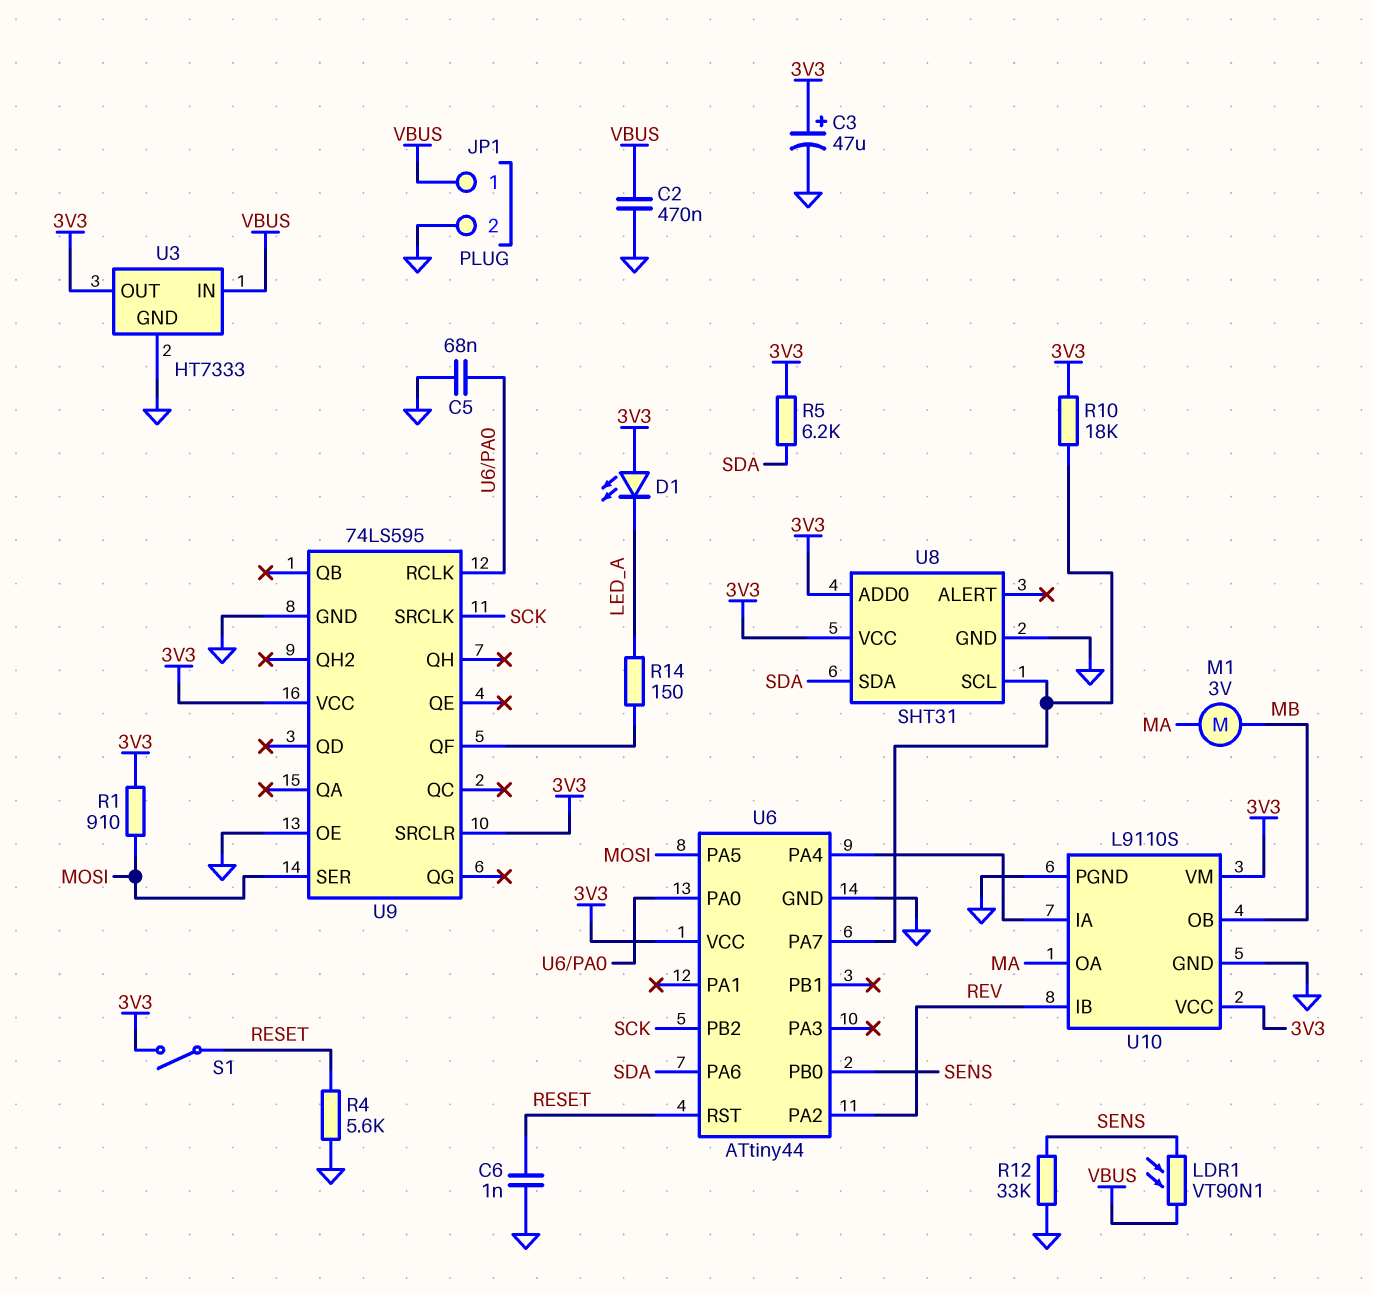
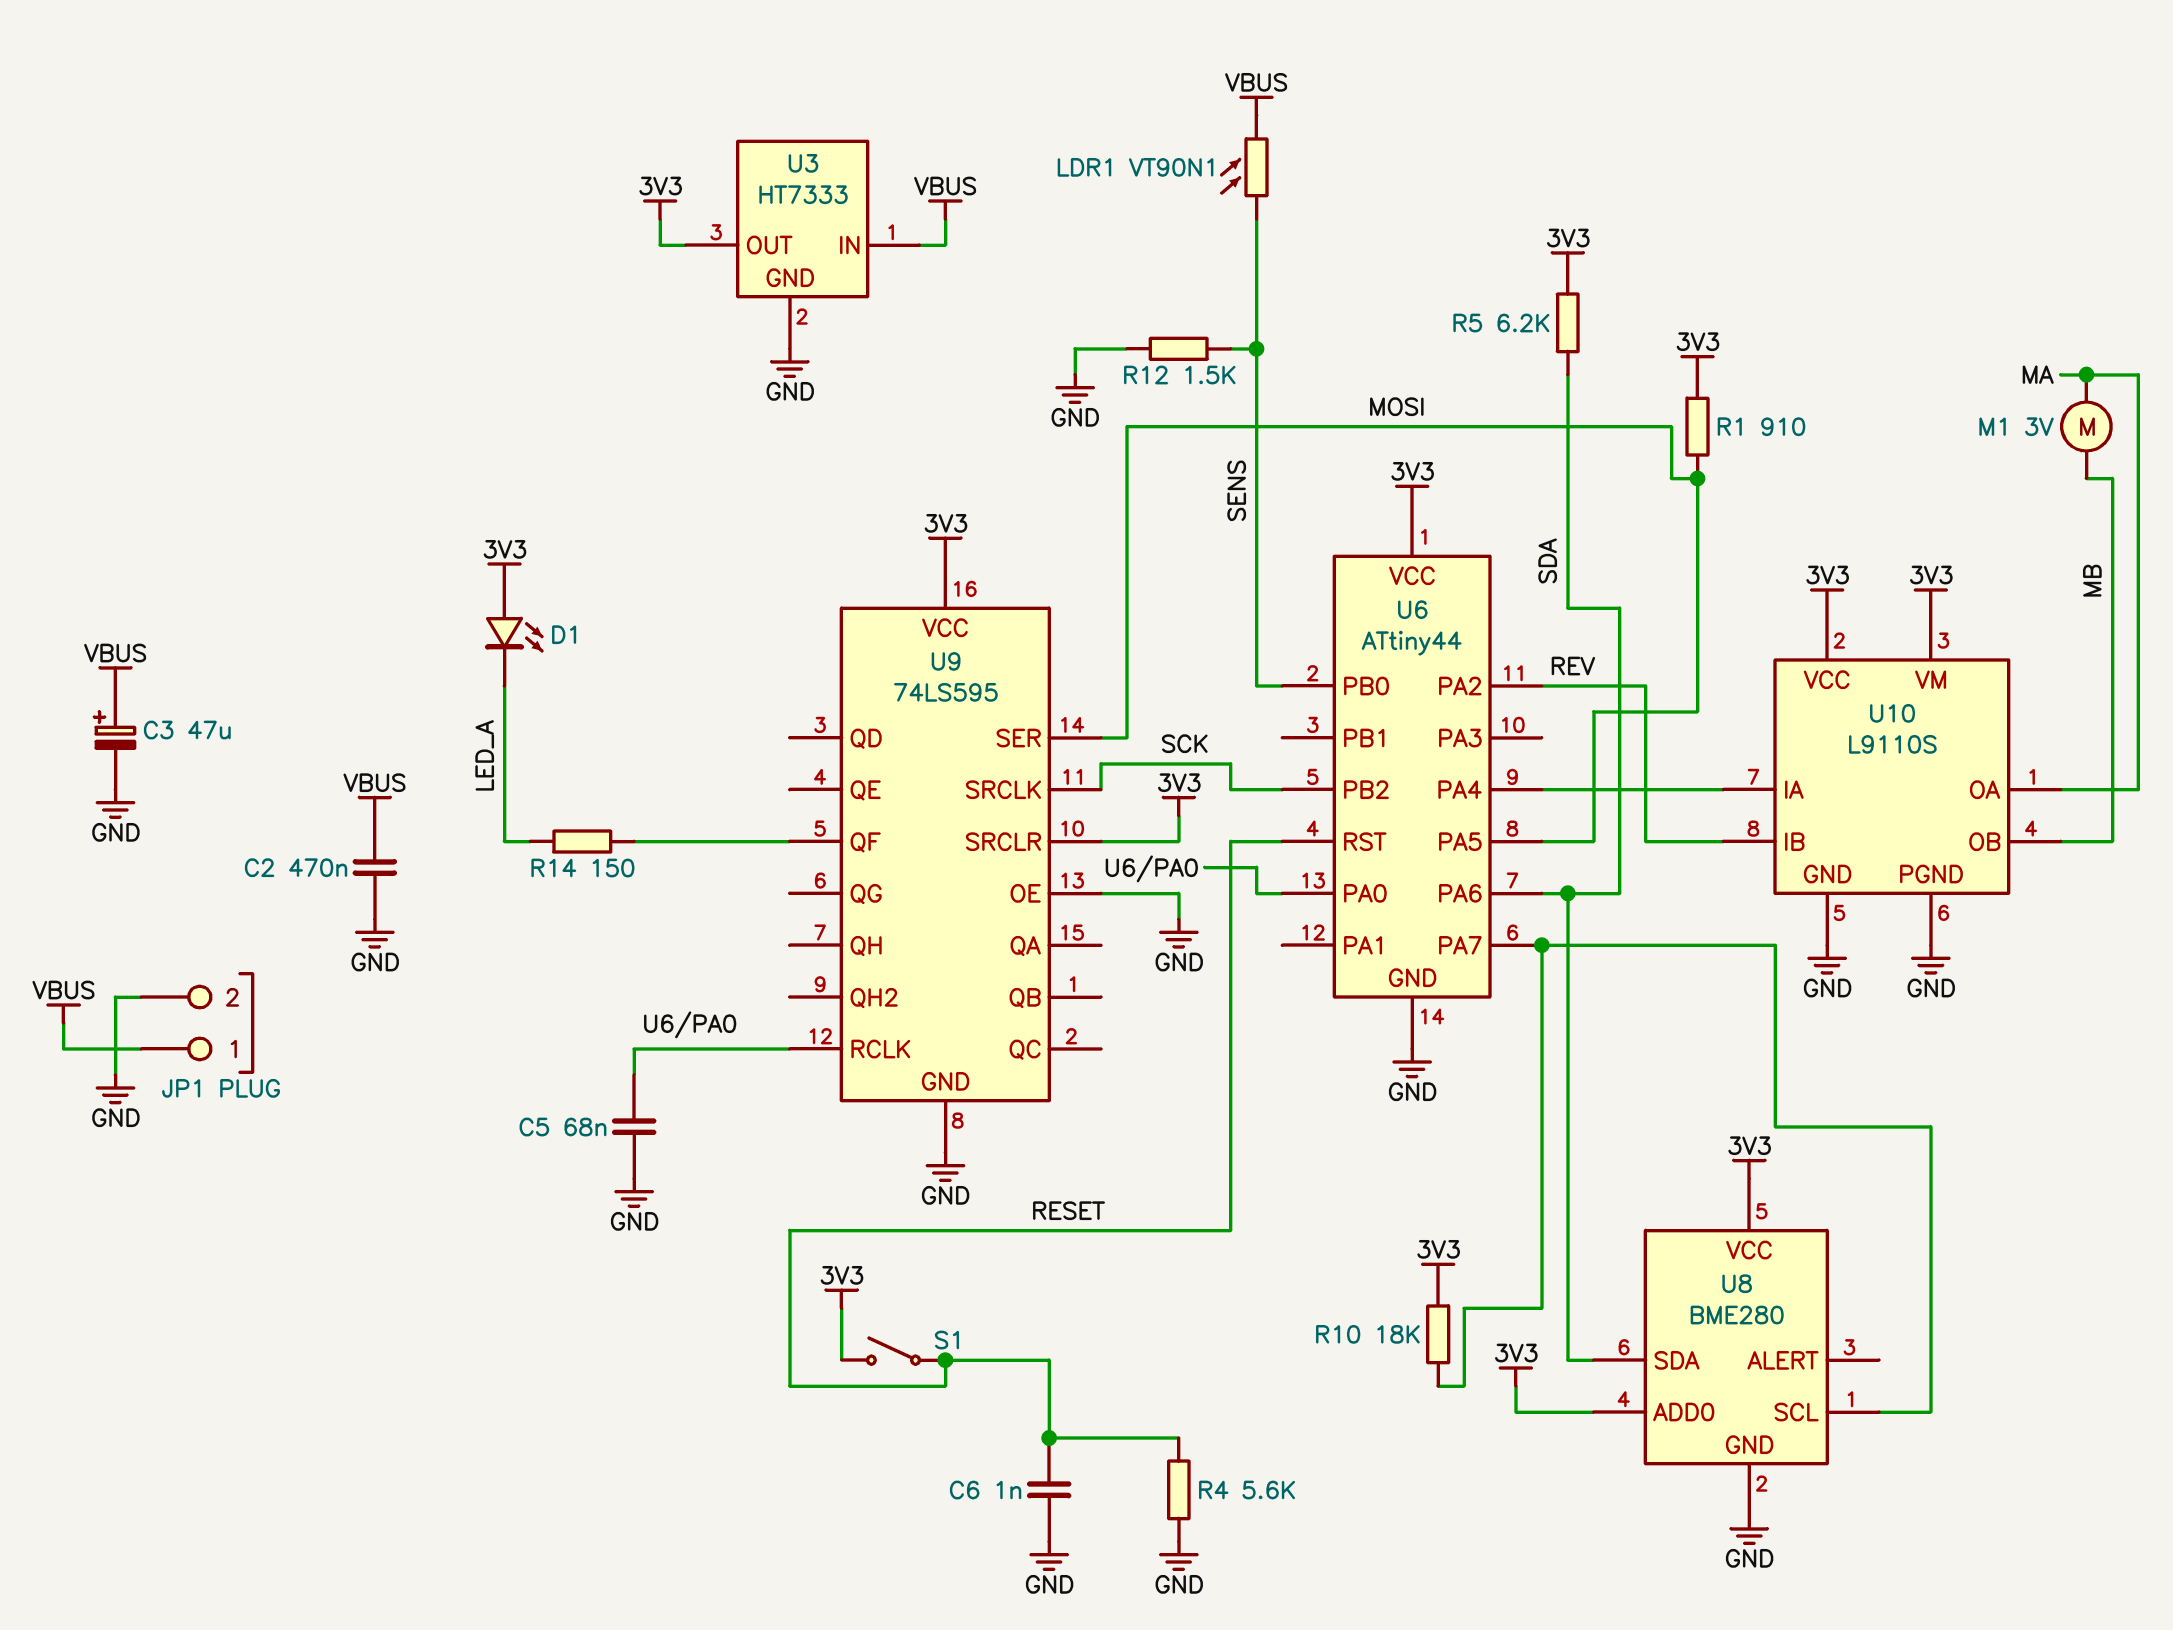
C3: 47uF (plus 3V3, minus GND) -> 47uF (plus VBUS, minus GND)
R12: 33k (GND, SENS) -> 1.5k (GND, SENS)
U8: SHT31 -> BME280

